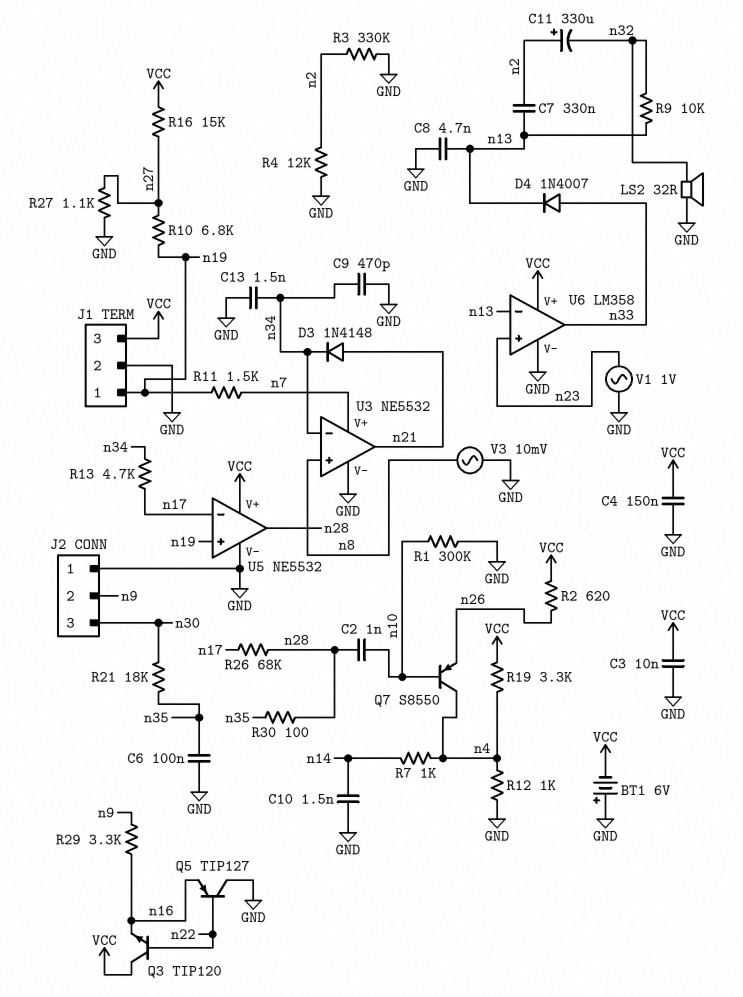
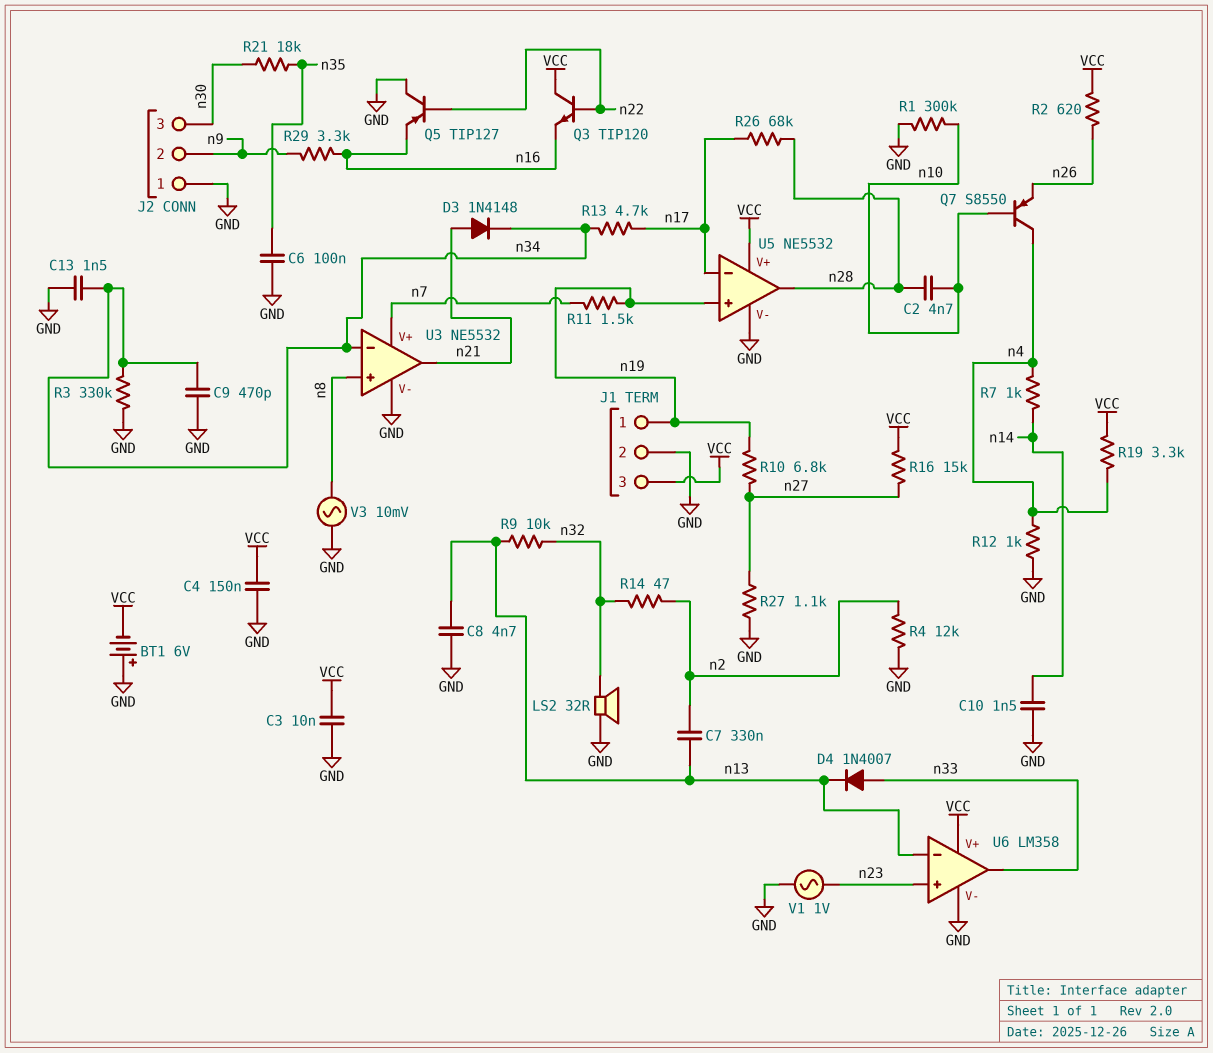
C2: 1nF (n10, n28) -> 4.7nF (n10, n28)
C11: 330uF (plus n2, minus n32) -> none
R3: 330k (GND, n2) -> 330k (GND, n34)
R14: none -> 47 (n2, n32)
R30: 100 (n28, n35) -> none

